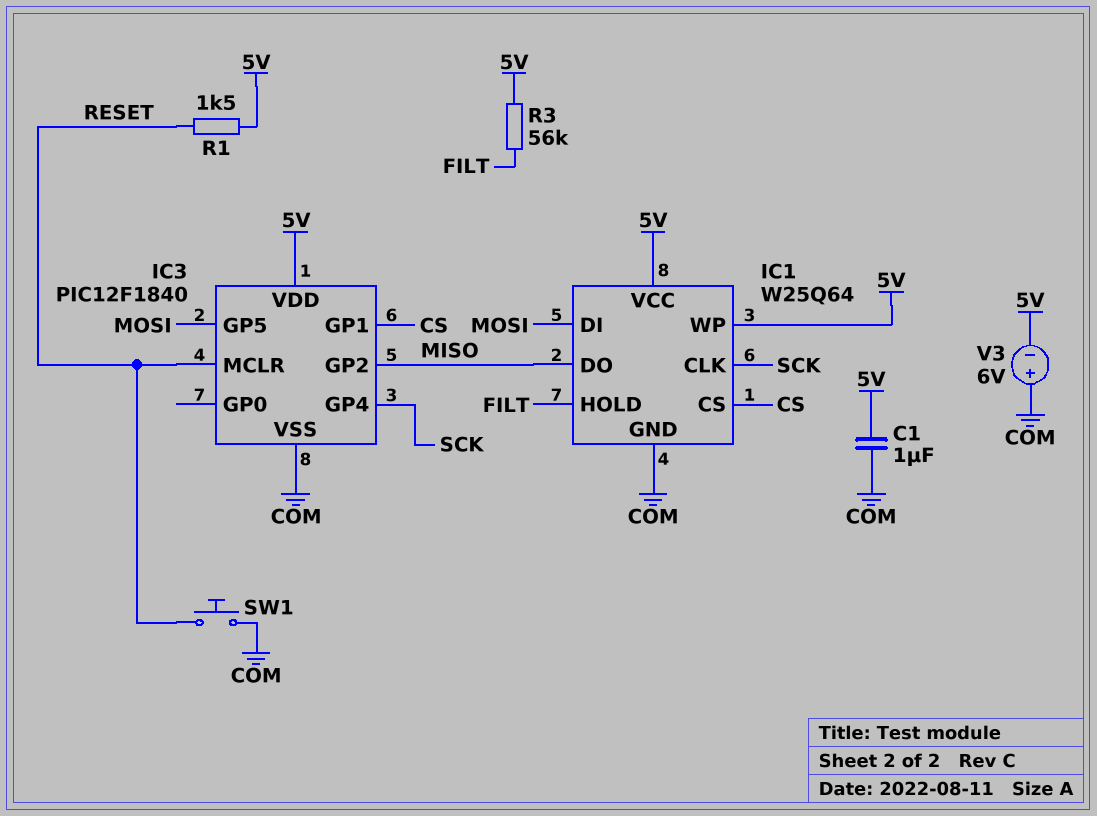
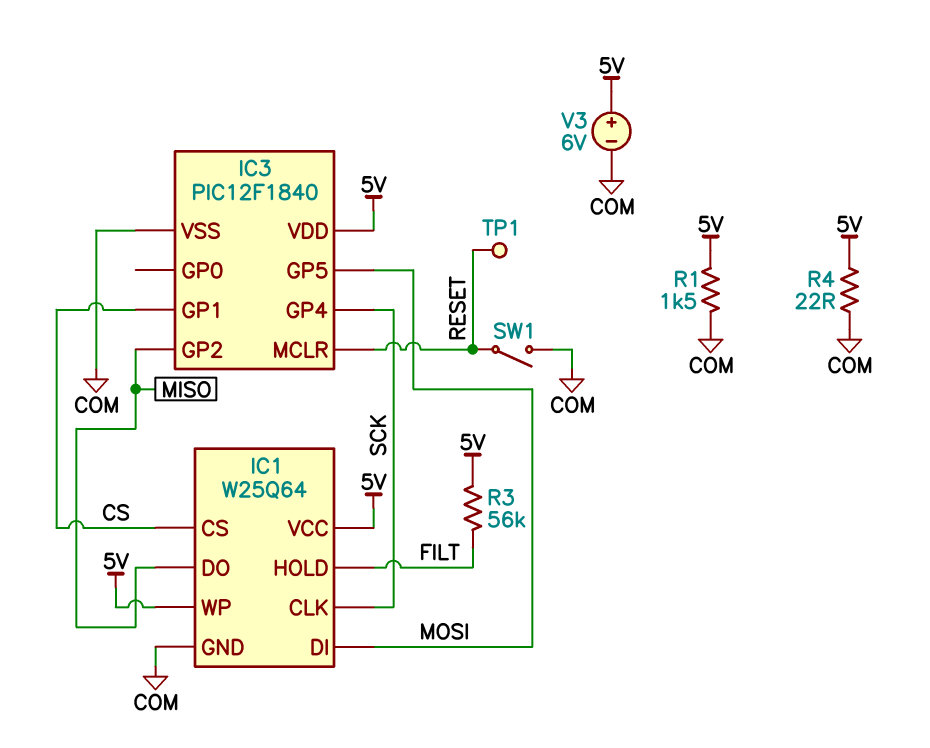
C1: 1uF (5V, COM) -> none
R1: 1.5k (5V, RESET) -> 1.5k (5V, COM)
R4: none -> 22 (5V, COM)
SW1: button (COM, RESET) -> switch (COM, RESET)
TP1: none -> test point (RESET)
V3: 6V (plus COM, minus 5V) -> 6V (plus 5V, minus COM)

